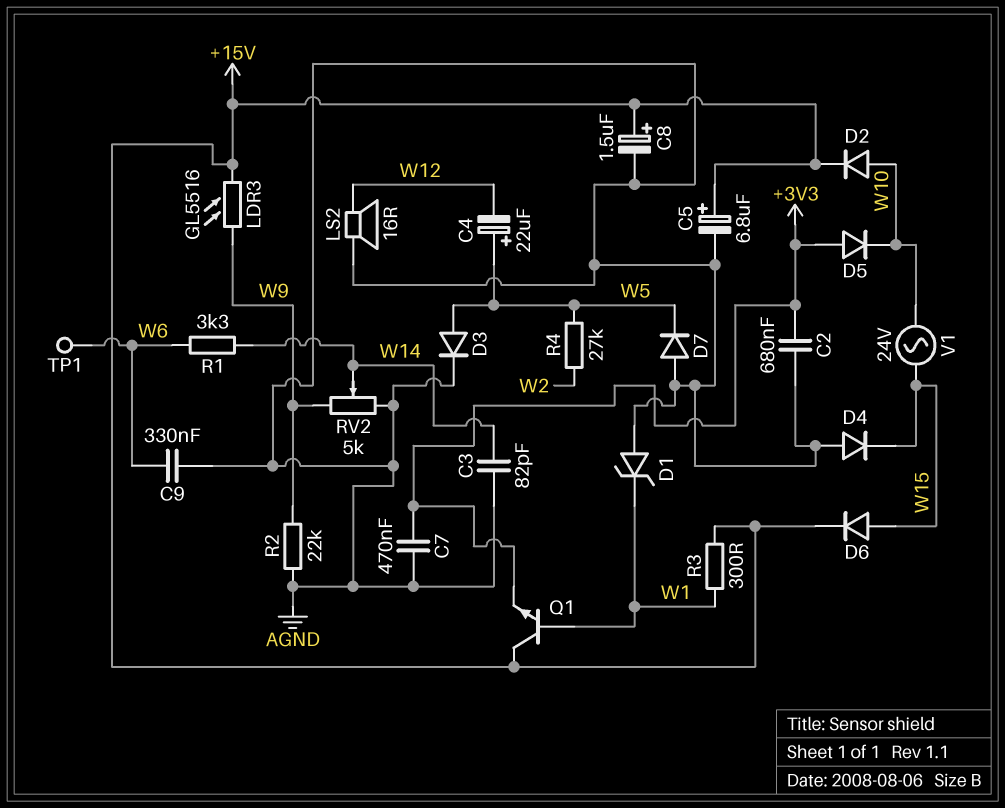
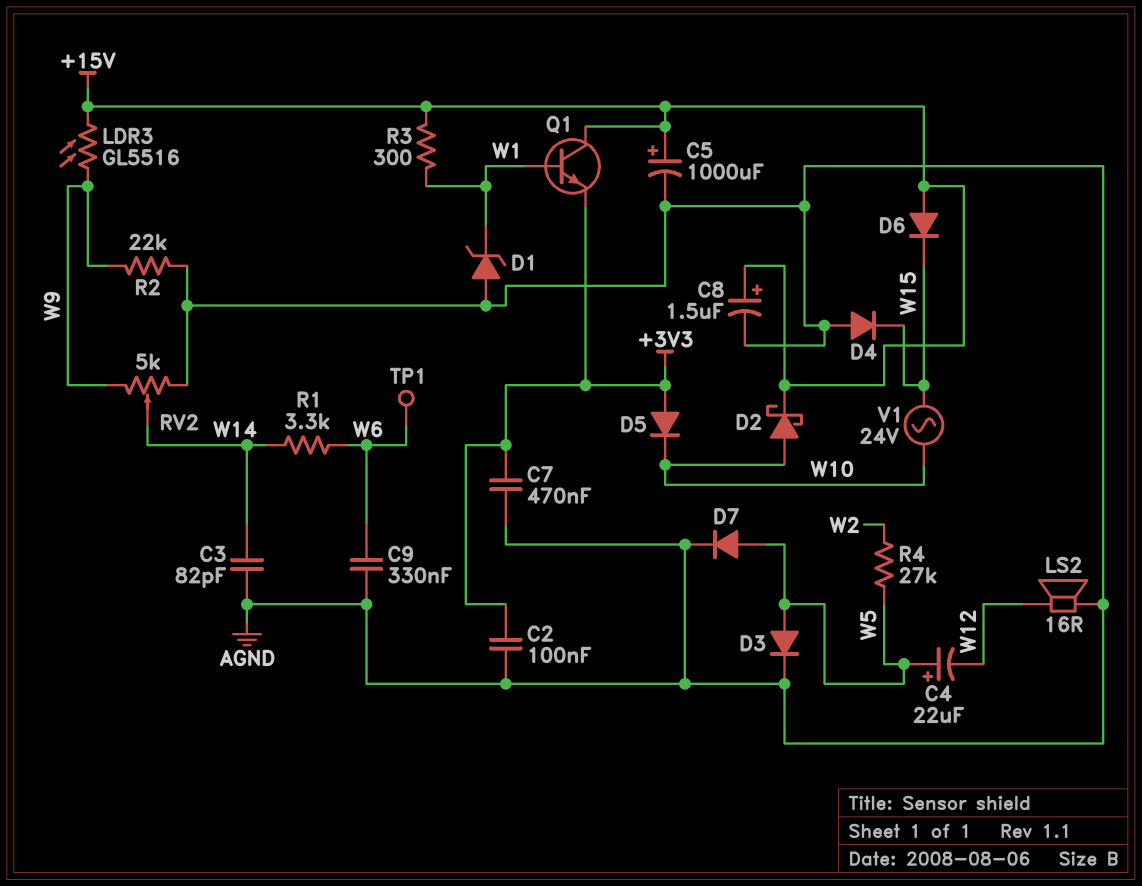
C2: 680nF (+3V3, AGND) -> 100nF (+3V3, AGND)
C5: 6.8uF (plus +15V, minus AGND) -> 1000uF (plus +15V, minus AGND)
D2: diode (A W10, K +15V) -> schottky (A W10, K +15V)
D6: diode (A W15, K +15V) -> diode (A +15V, K W15)
D7: diode (A AGND, K W5) -> diode (A W5, K AGND)

